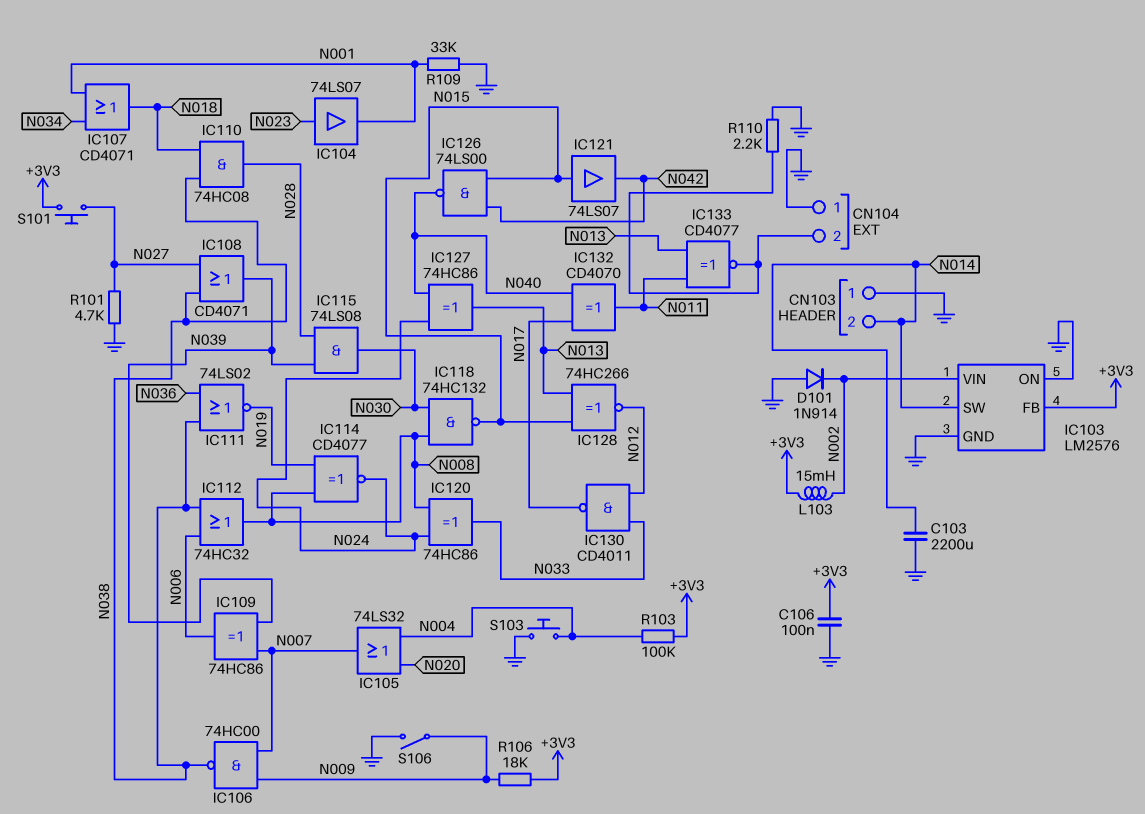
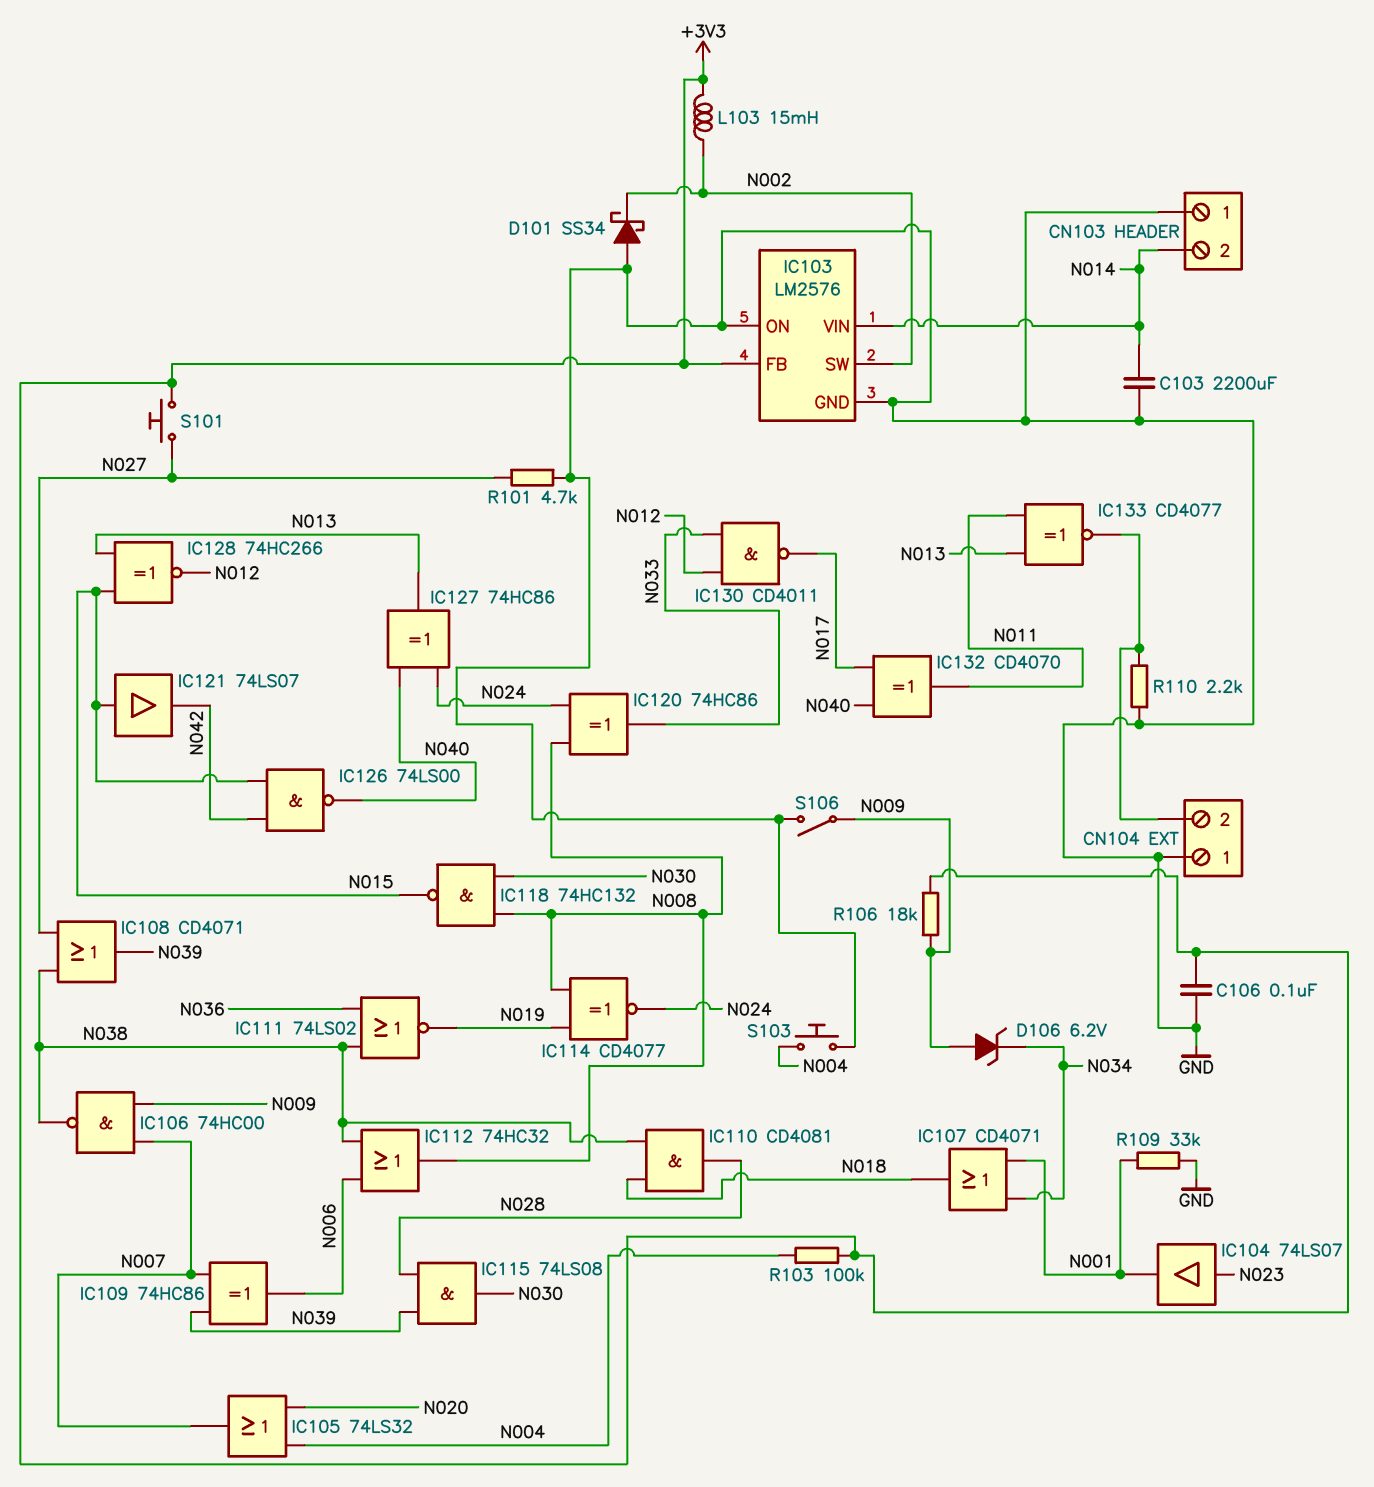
D101: diode 1N914 (A GND, K N002) -> schottky SS34 (A GND, K N002)
D106: none -> zener 6.2V (A N009, K N034)
IC103 pin SW: N014 -> N002
IC103 pin VIN: N002 -> N014
IC110: AND 74HC08 (in N018, in N038, out N028) -> AND CD4081 (in N018, in N038, out N028)

